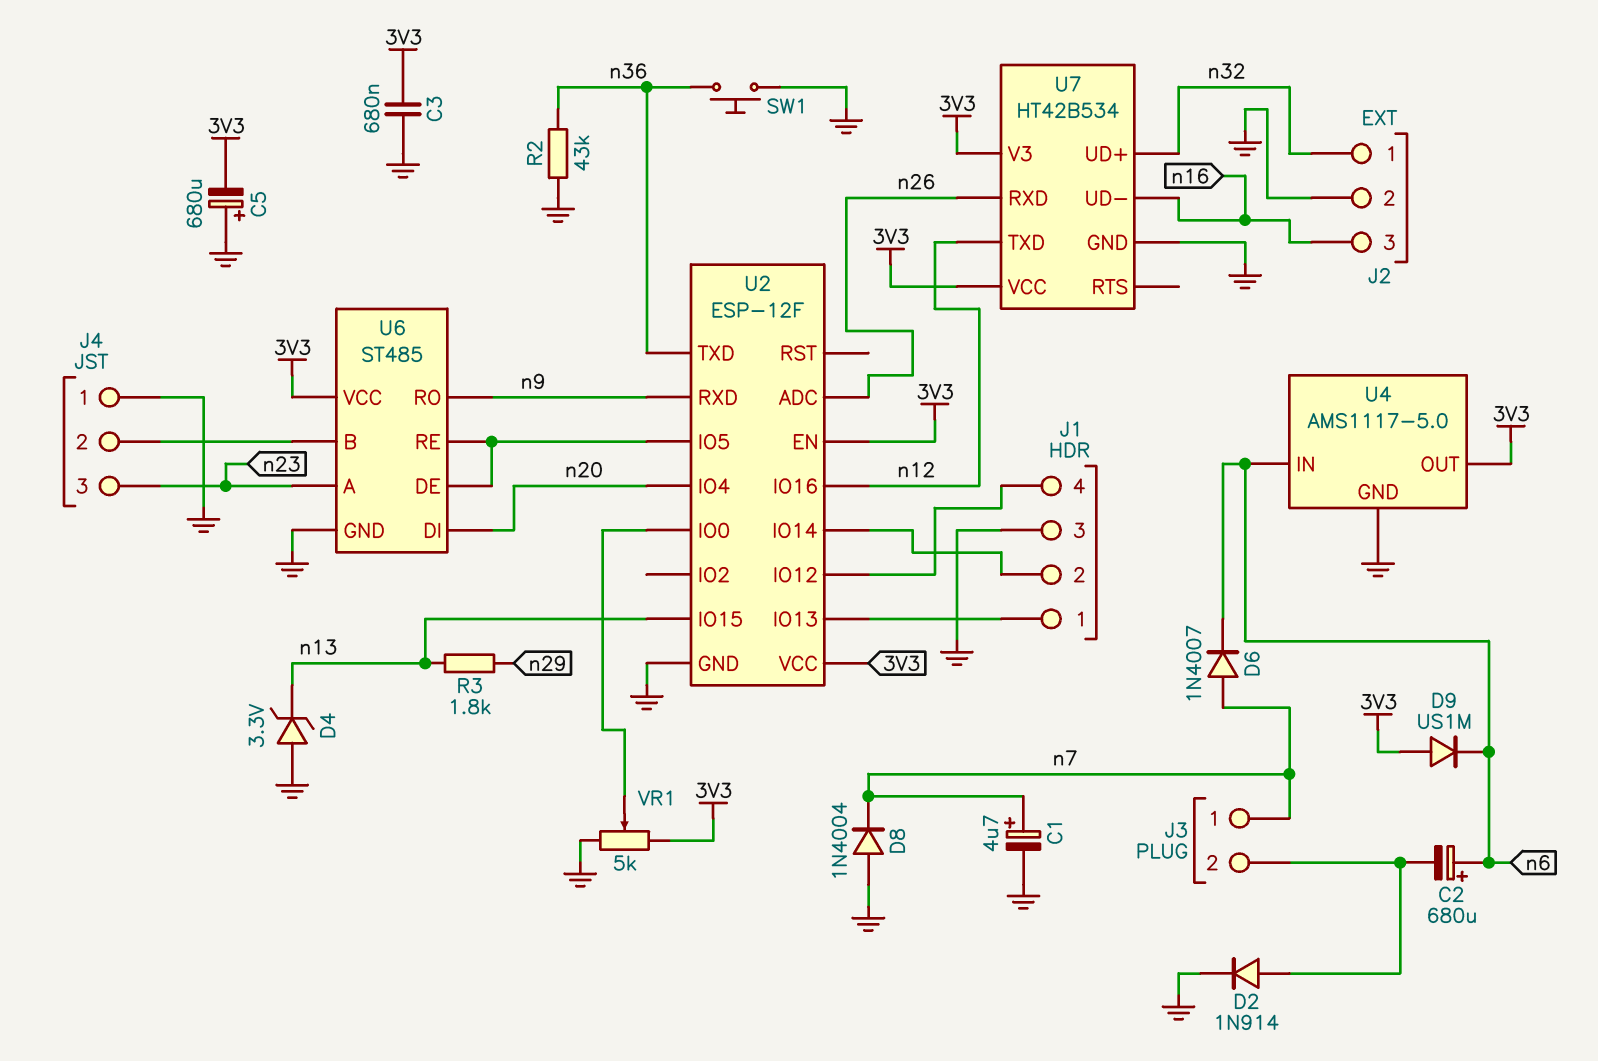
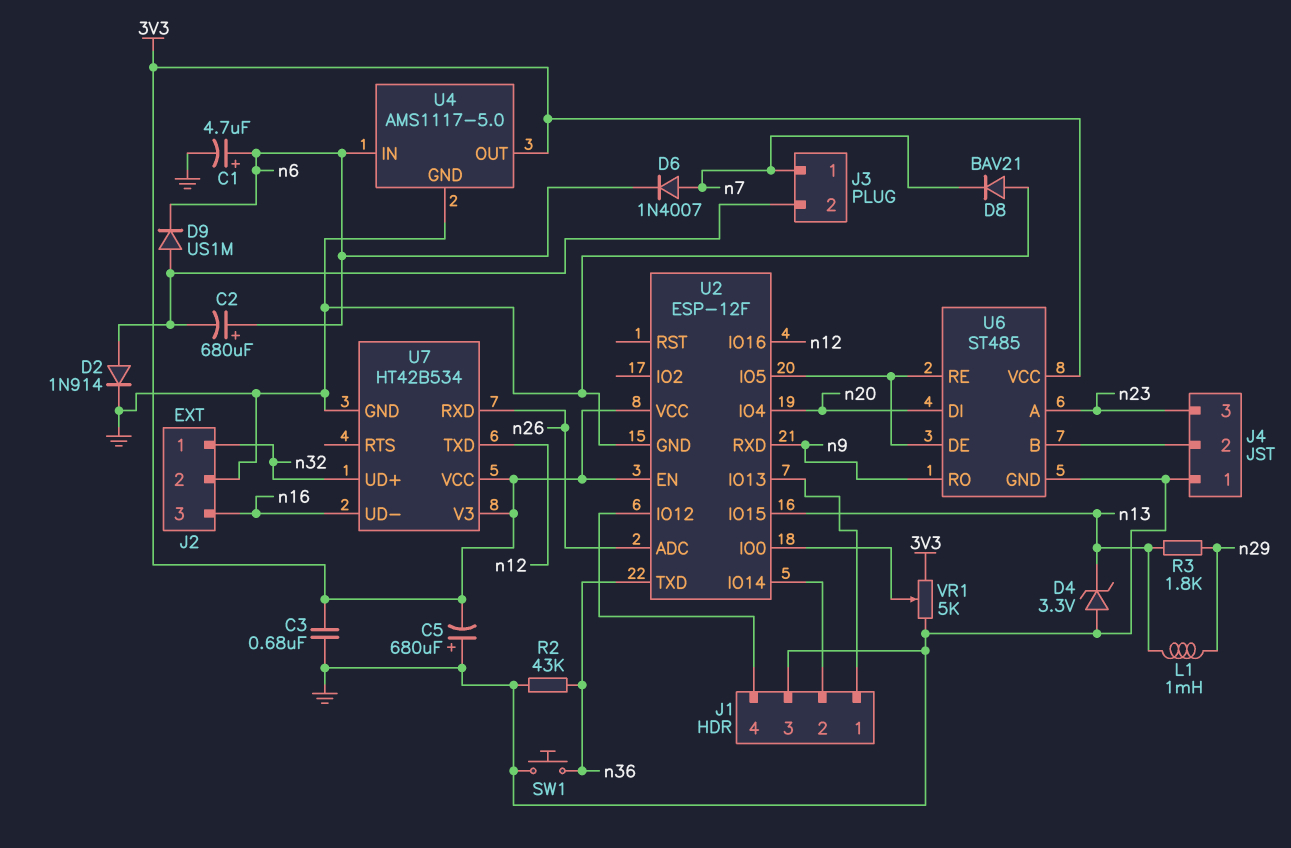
C1: 4.7uF (plus n7, minus GND) -> 4.7uF (plus n6, minus GND)
D8: diode 1N4004 (A GND, K n7) -> diode BAV21 (A GND, K n7)
D9: diode US1M (A 3V3, K n6) -> diode US1M (A J3/2, K n6)
L1: none -> 1mH (n13, n29)

